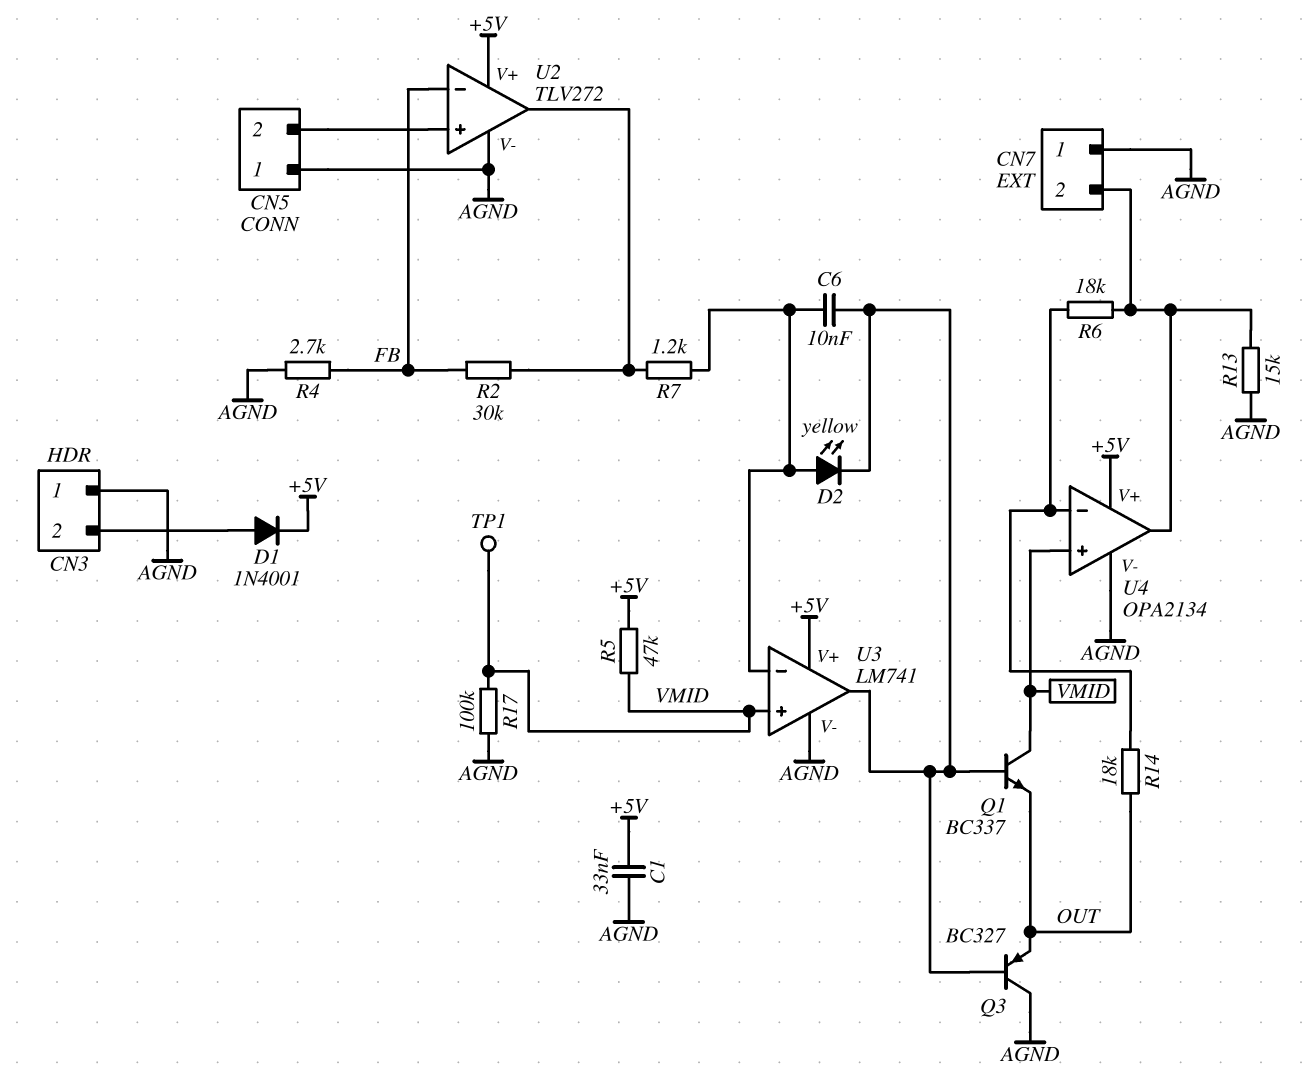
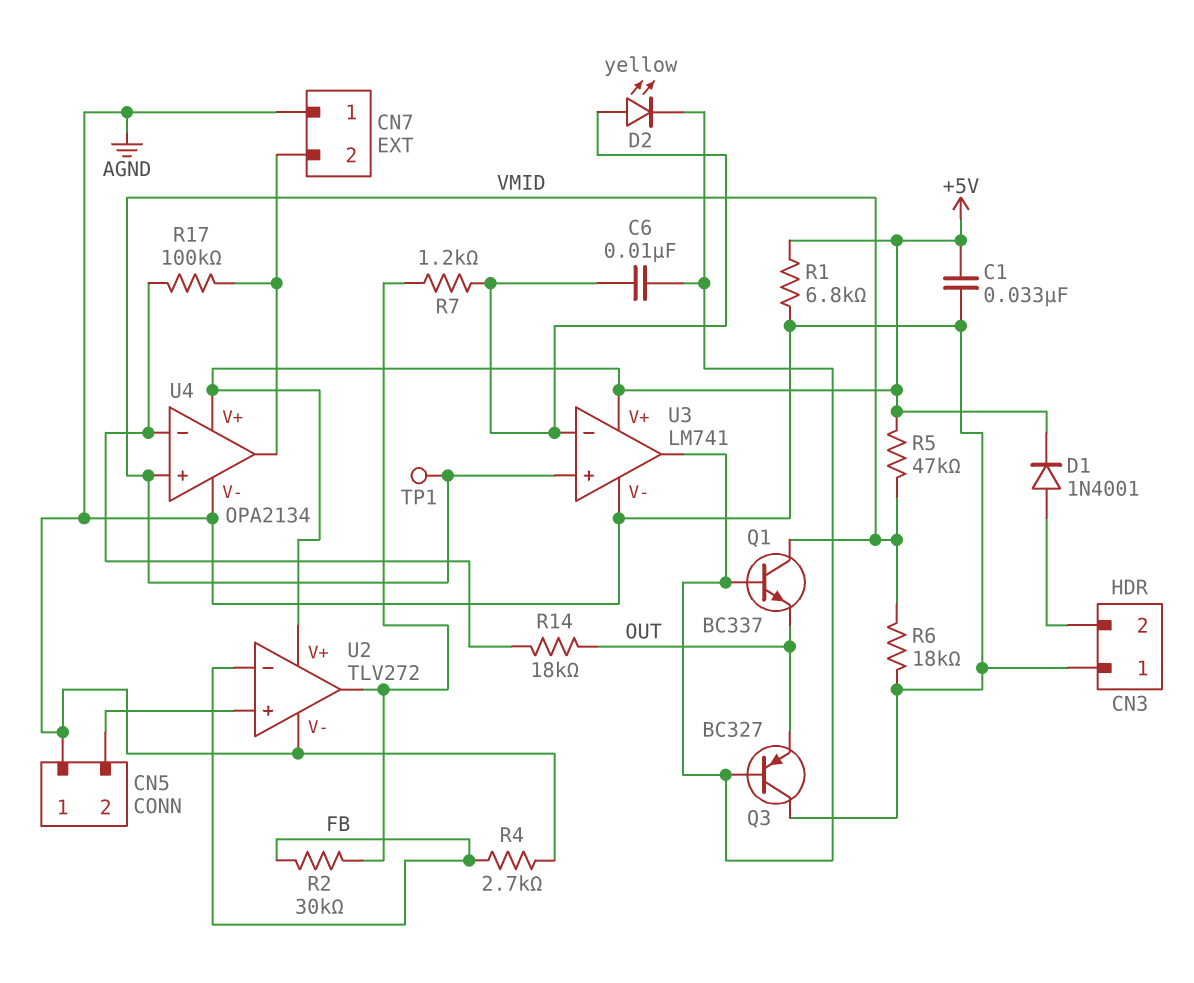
R1: none -> 6.8k (+5V, AGND)
R6: 18k (CN7/2, U4/in-) -> 18k (AGND, VMID)
R13: 15k (AGND, CN7/2) -> none
R17: 100k (AGND, VMID) -> 100k (CN7/2, U4/in-)

